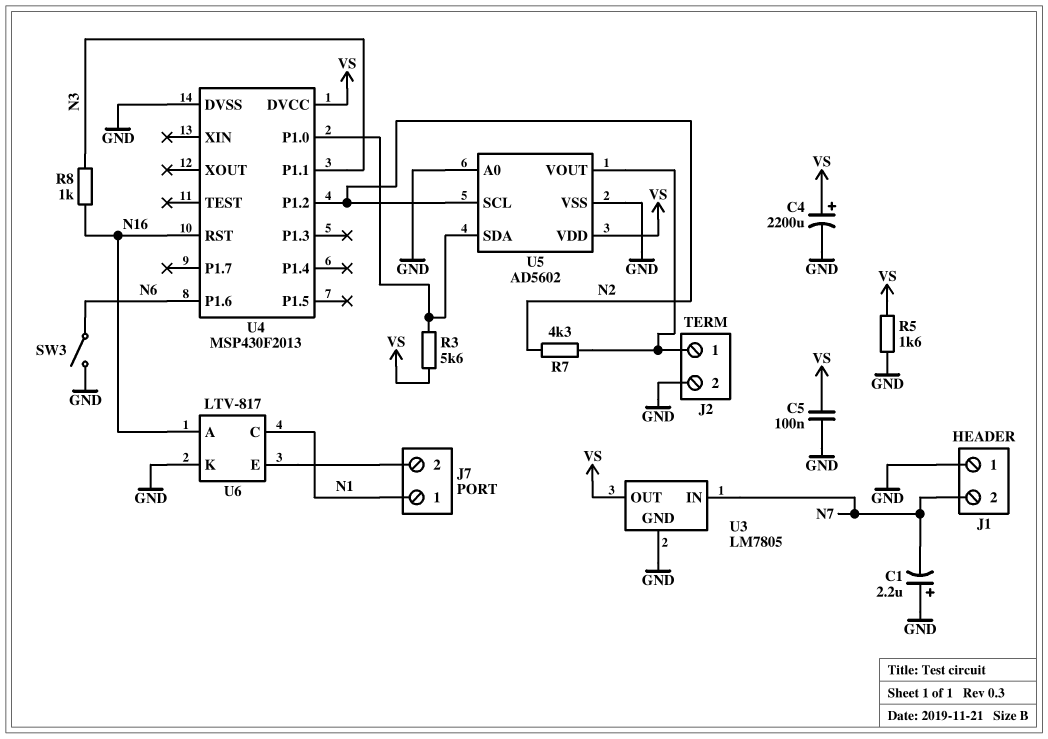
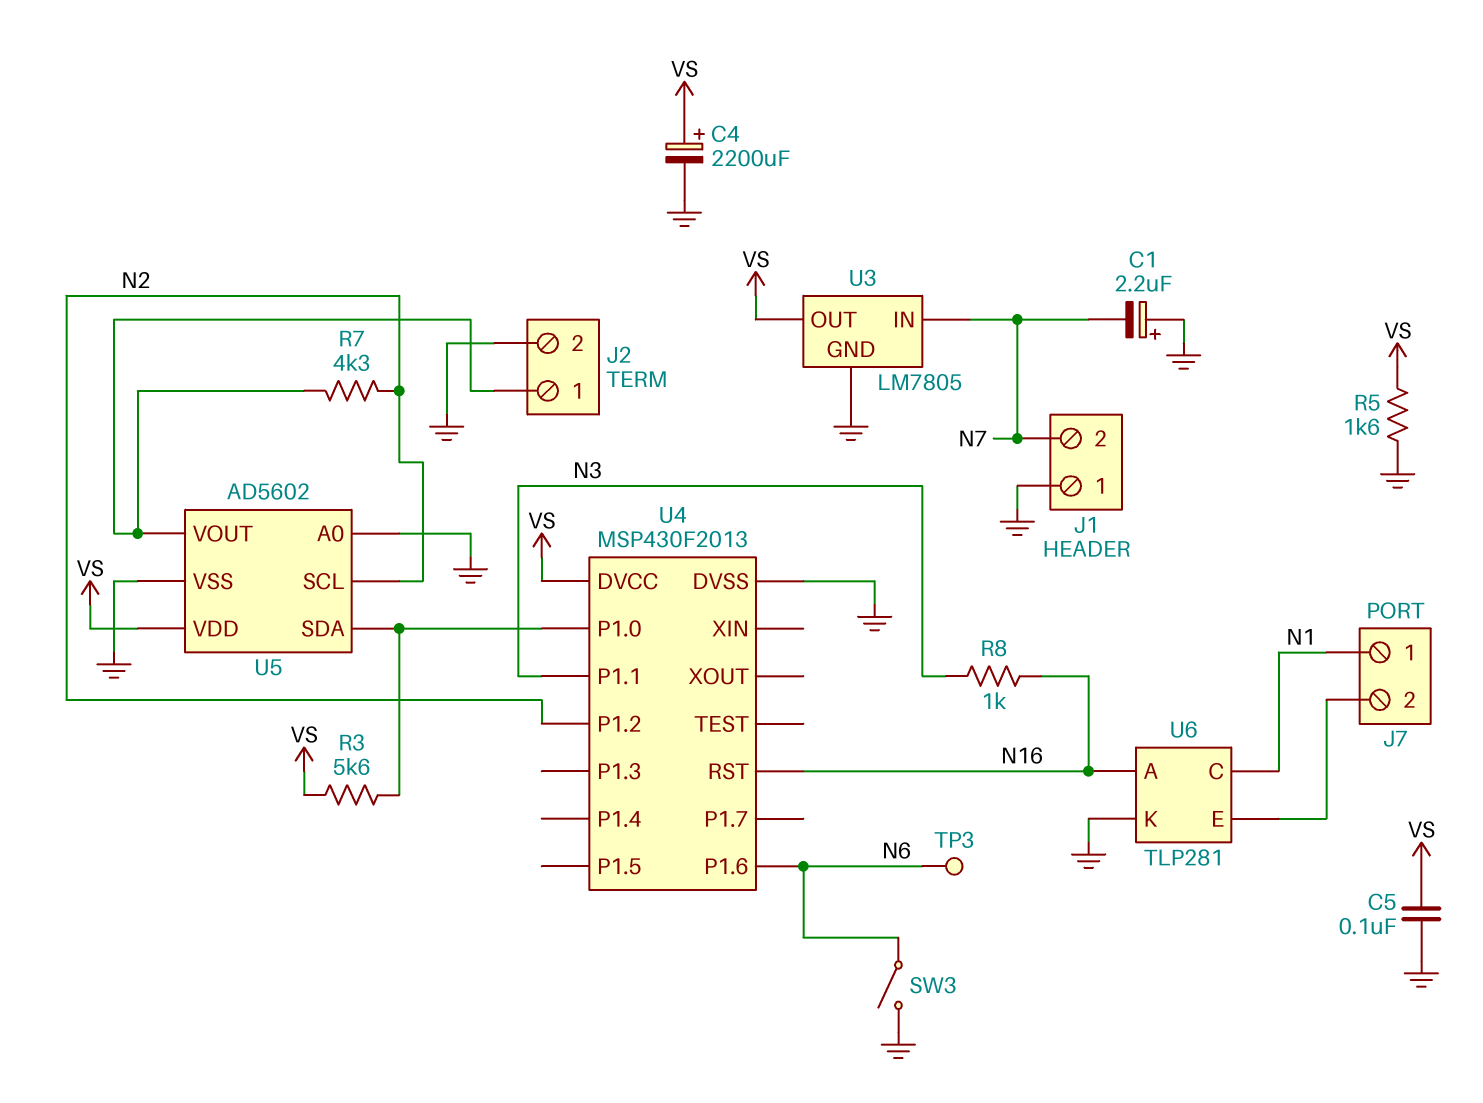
TP3: none -> test point (N6)
U6: LTV-817 -> TLP281

